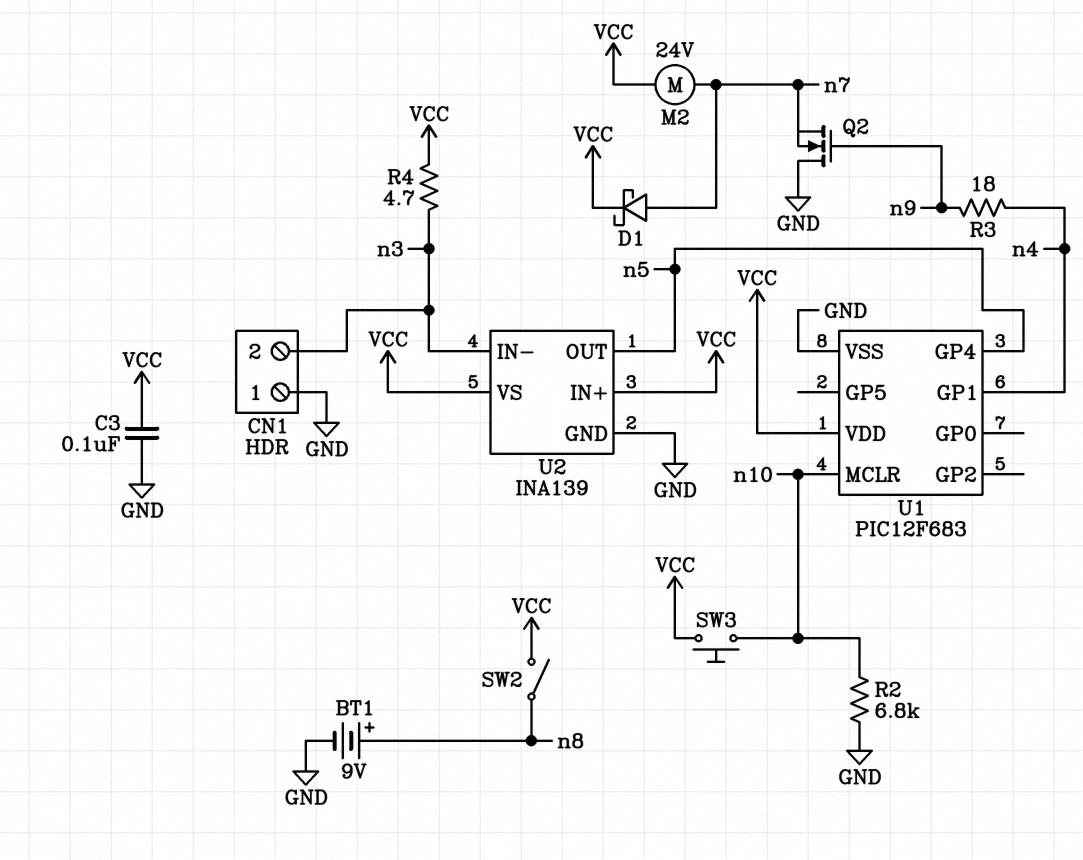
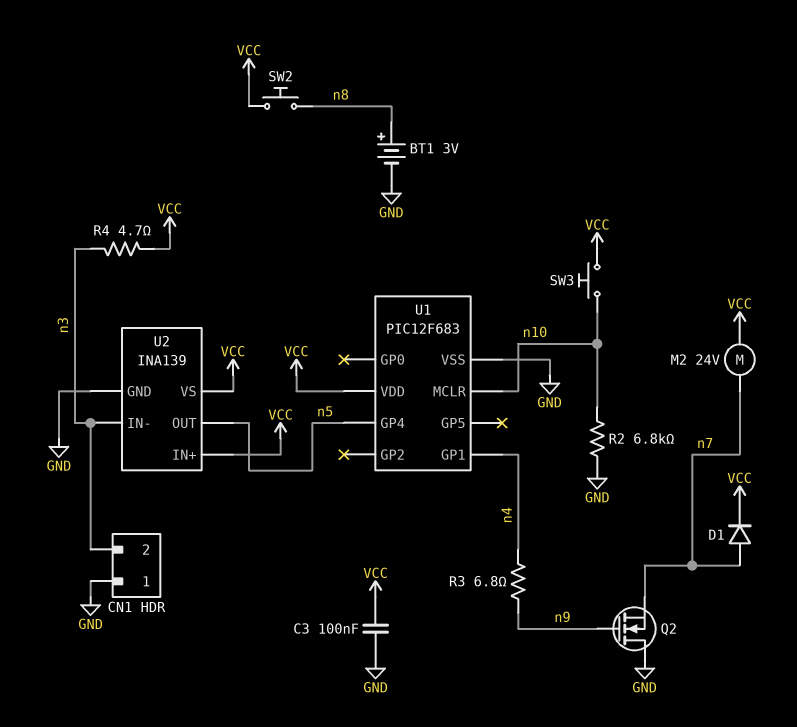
BT1: 9V (plus n8, minus GND) -> 3V (plus n8, minus GND)
D1: schottky (A n7, K VCC) -> diode (A n7, K VCC)
R3: 18 (n4, n9) -> 6.8 (n4, n9)
SW2: switch (VCC, n8) -> button (VCC, n8)

